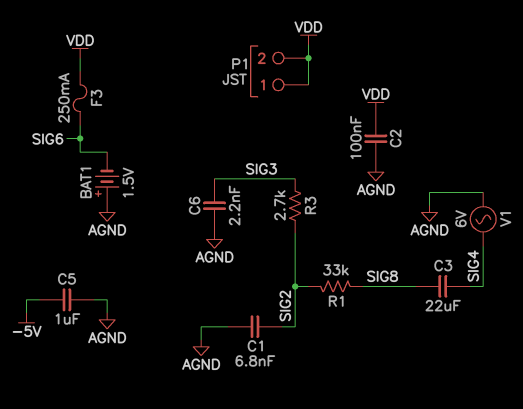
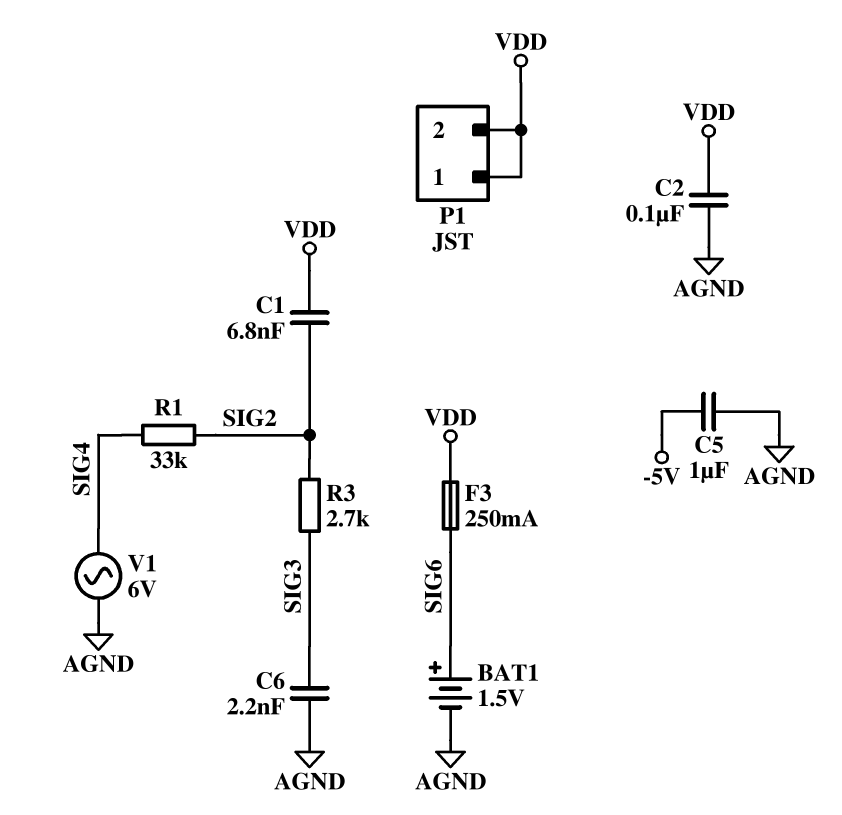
BAT1: 1.5V (plus AGND, minus SIG6) -> 1.5V (plus SIG6, minus AGND)
C1: 6.8nF (AGND, SIG2) -> 6.8nF (SIG2, VDD)
C3: 22uF (SIG4, SIG8) -> none
R1: 33k (SIG2, SIG8) -> 33k (SIG2, SIG4)

